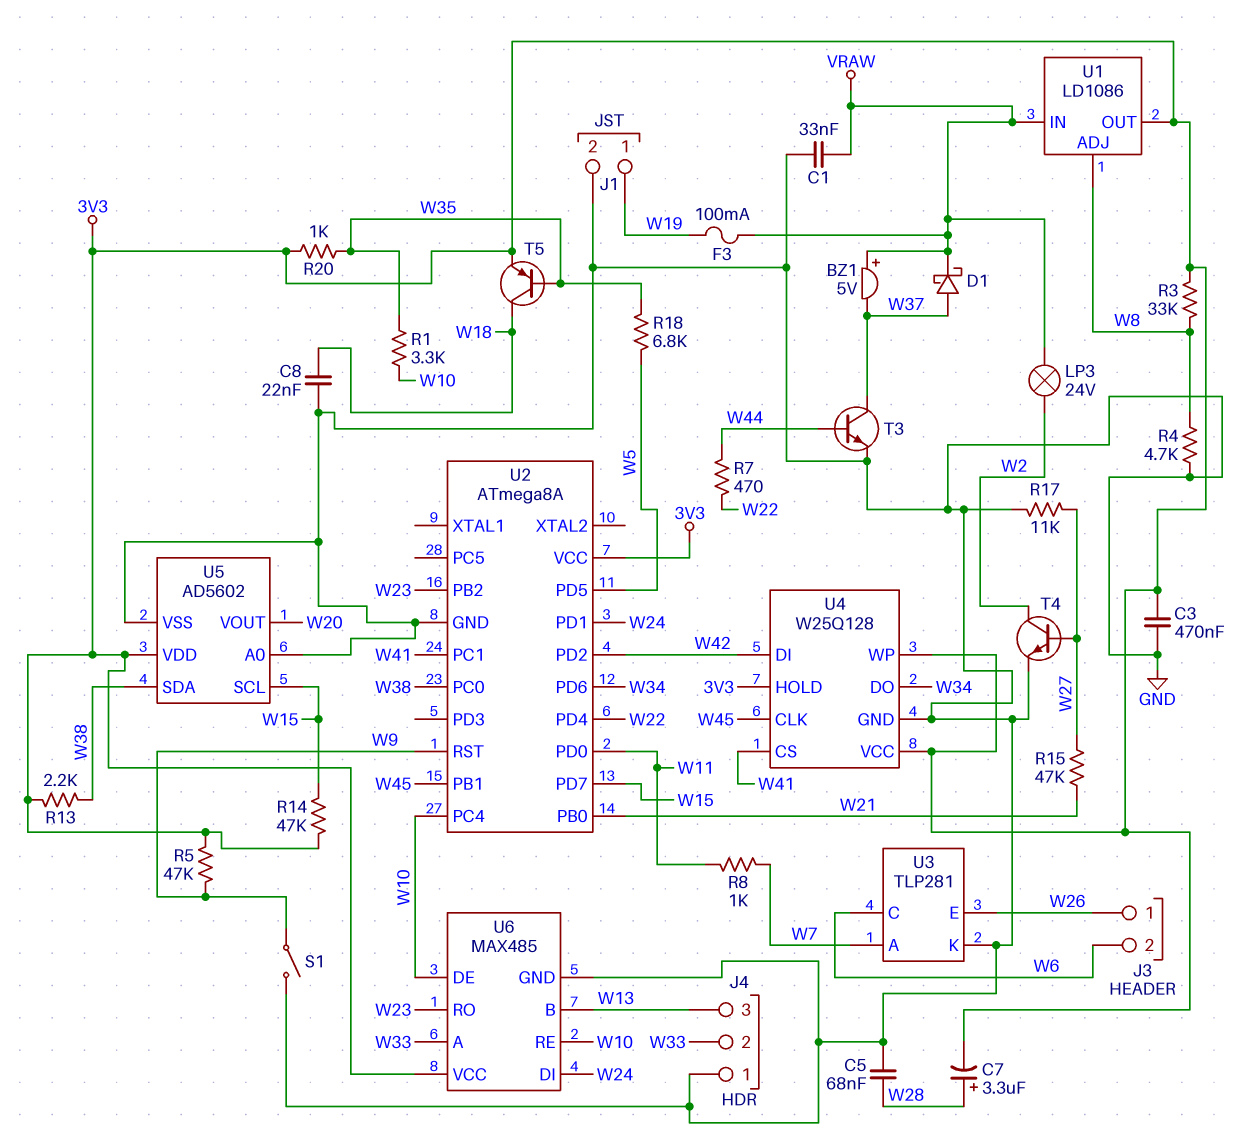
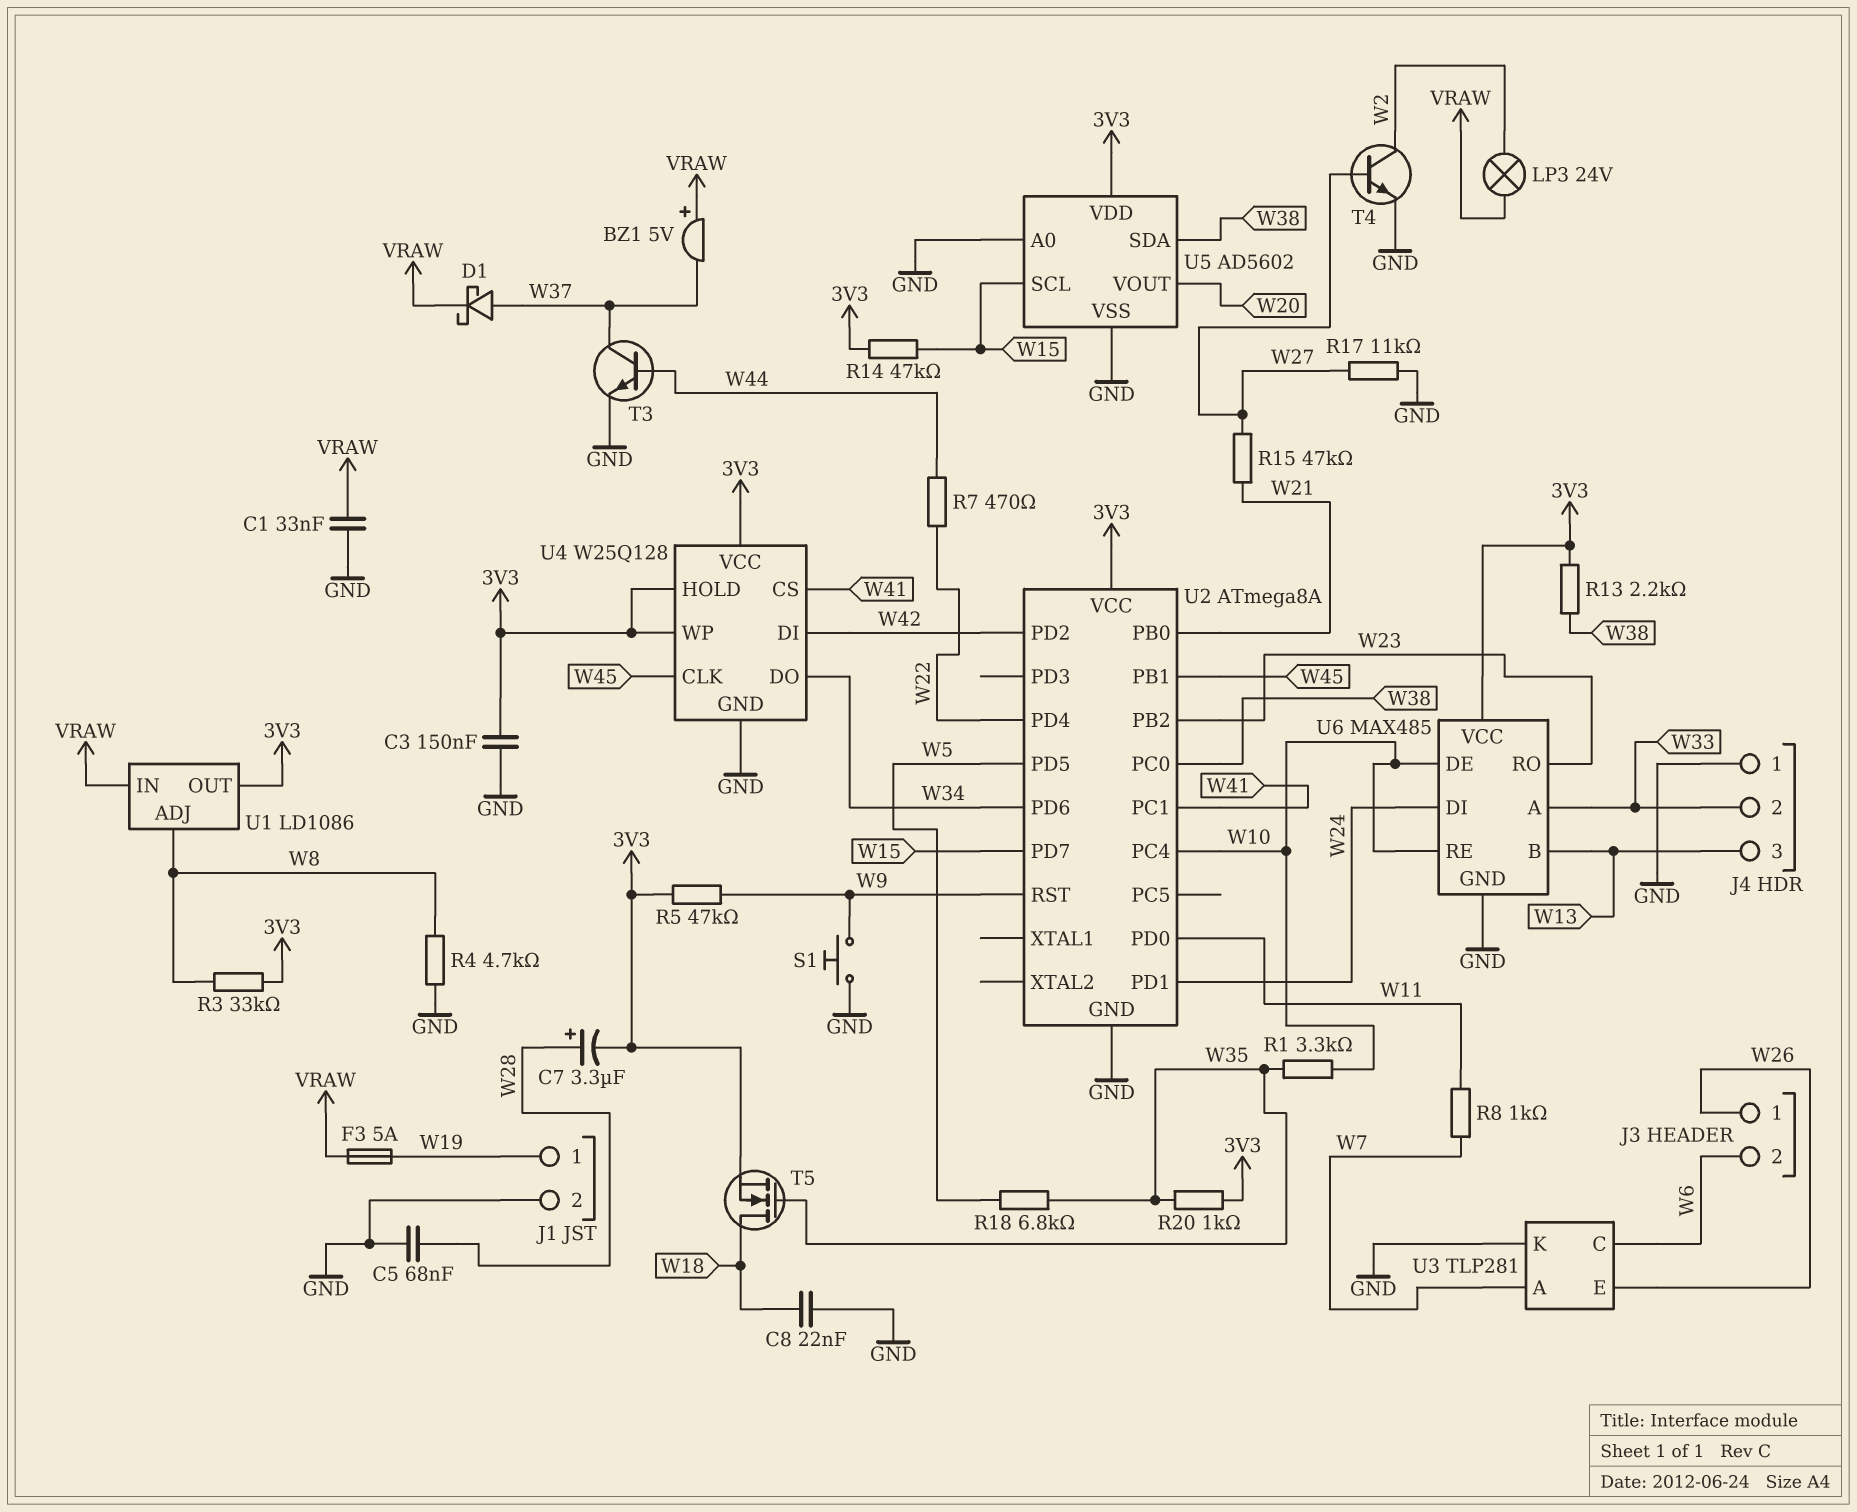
C3: 470nF (3V3, GND) -> 150nF (3V3, GND)
F3: 100mA (VRAW, W19) -> 5A (VRAW, W19)
S1: switch (GND, W9) -> button (GND, W9)
T5: PNP (B W35, C W18, E 3V3) -> NMOS (G W35, D W18, S 3V3)

